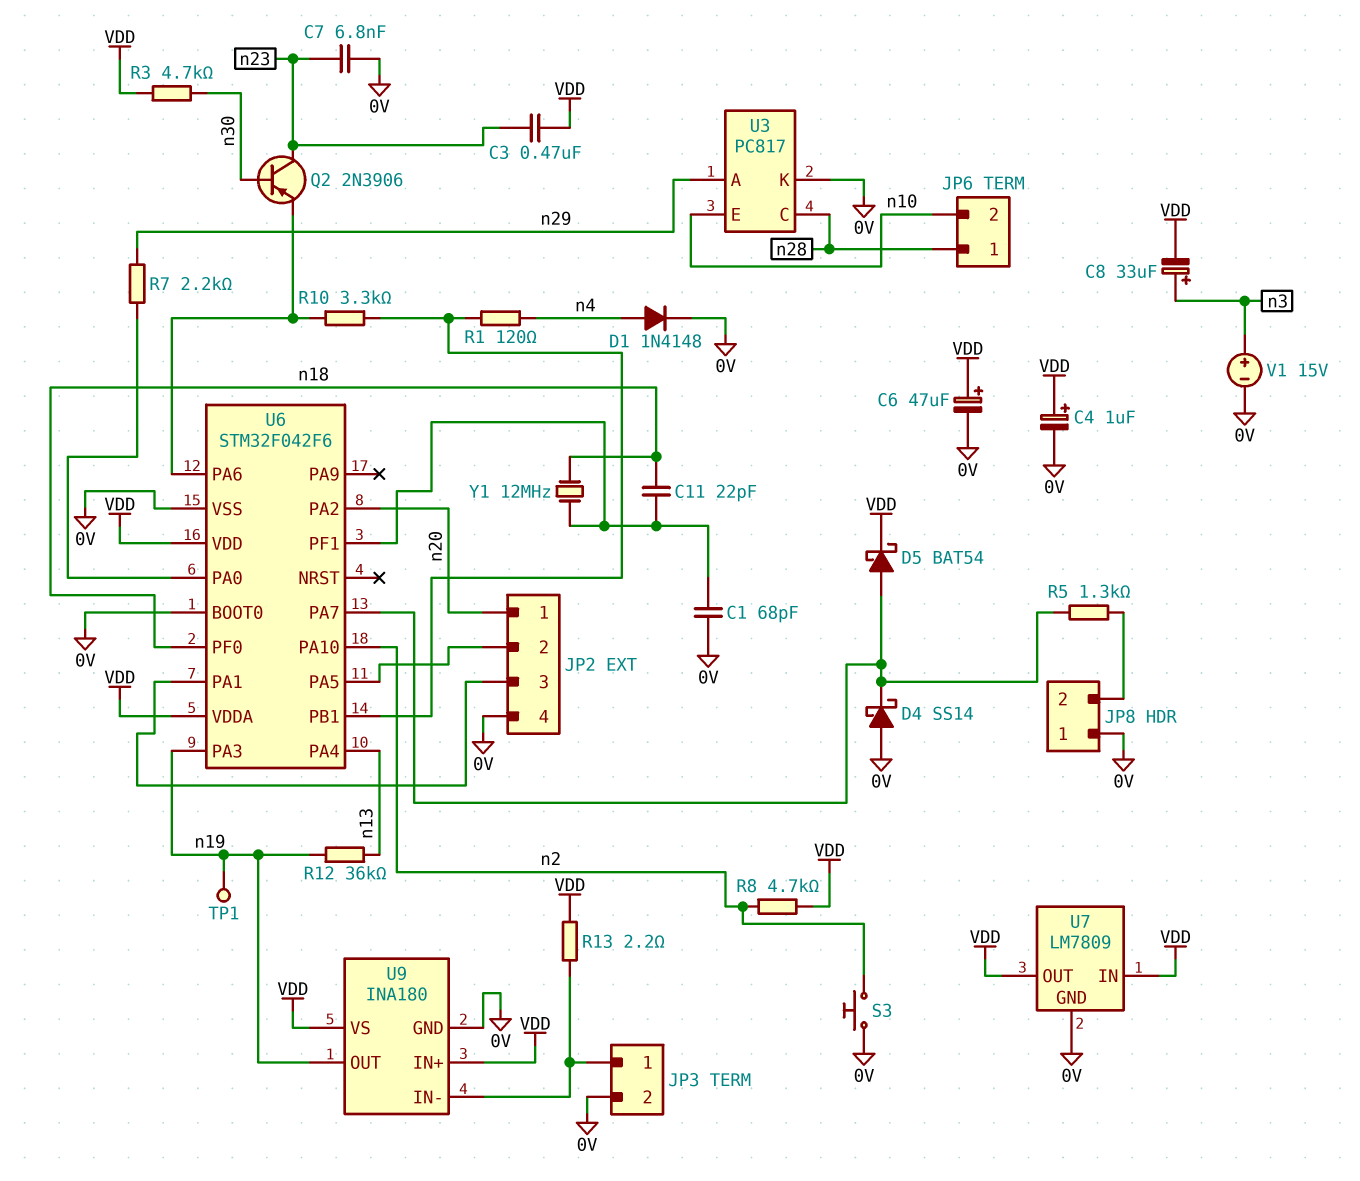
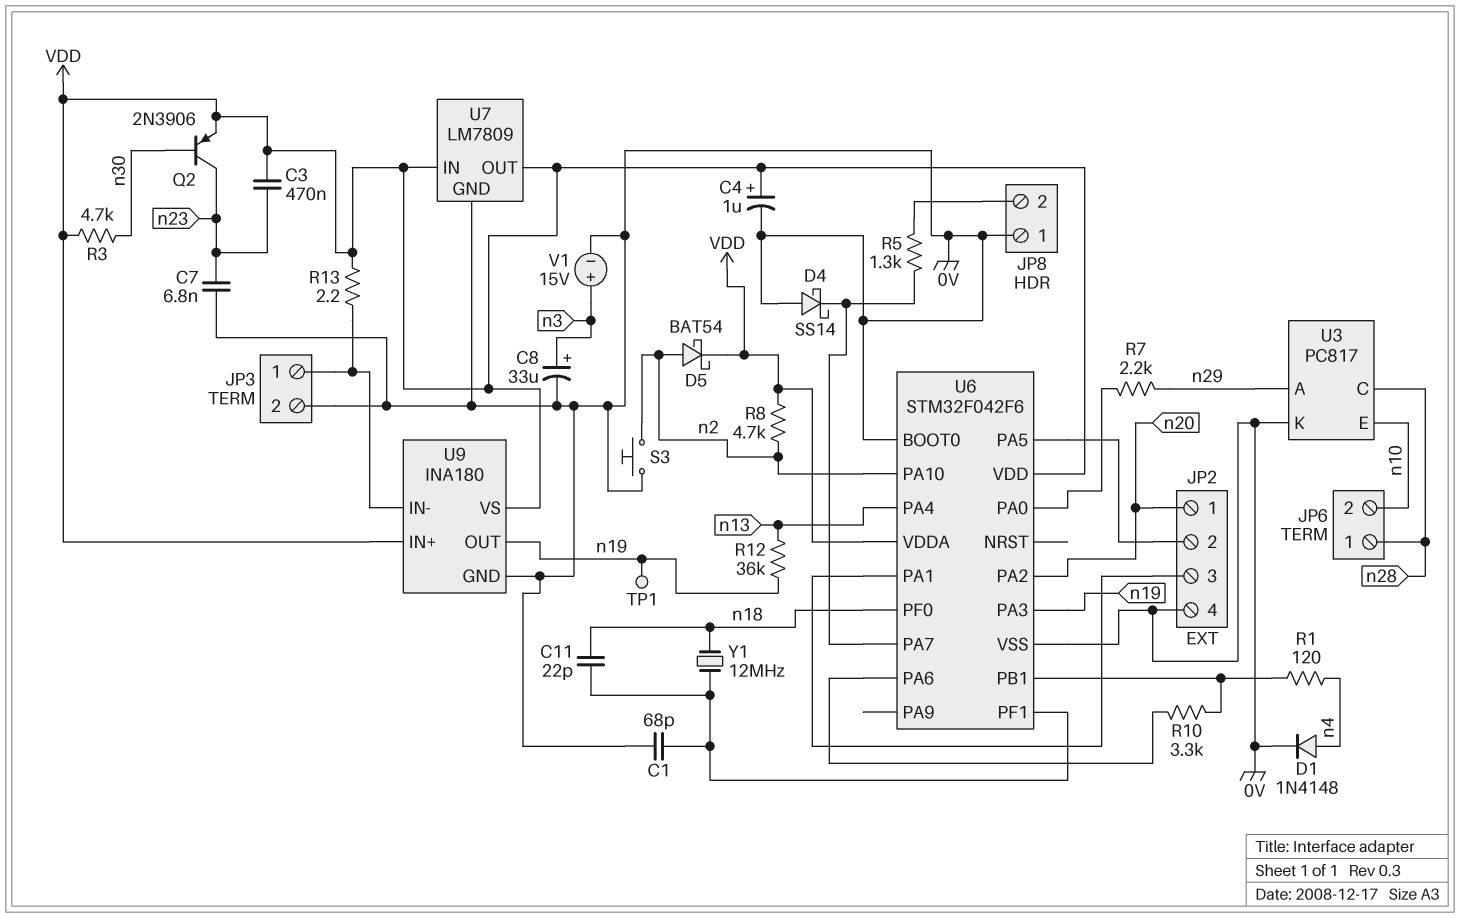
C6: 47uF (plus VDD, minus 0V) -> none
C8: 33uF (plus n3, minus VDD) -> 33uF (plus n3, minus 0V)
D5: schottky BAT54 (A U6/PA7, K VDD) -> schottky BAT54 (A n2, K VDD)
Q2: PNP 2N3906 (B n30, C n23, E U6/PA6) -> PNP 2N3906 (B n30, C n23, E VDD)

